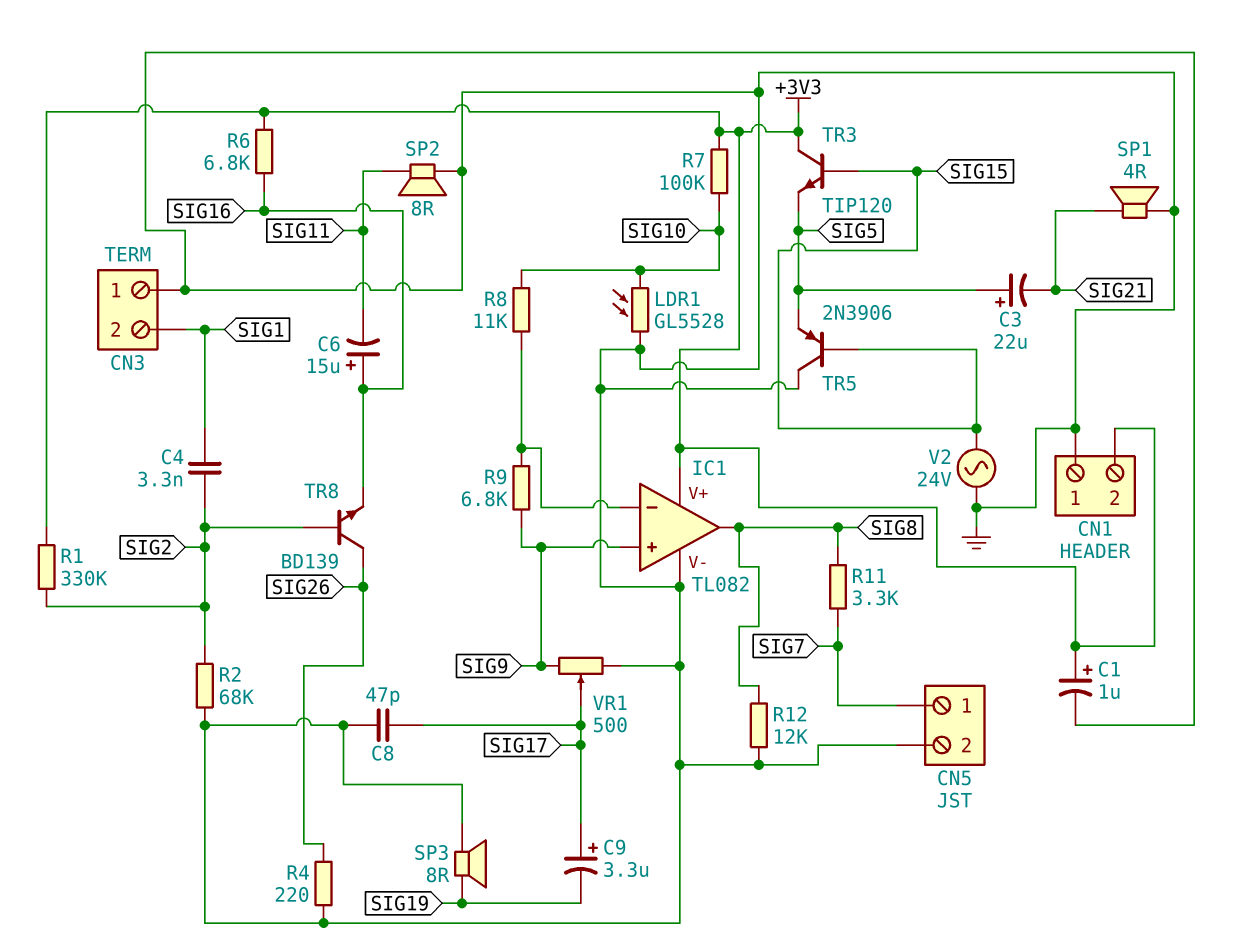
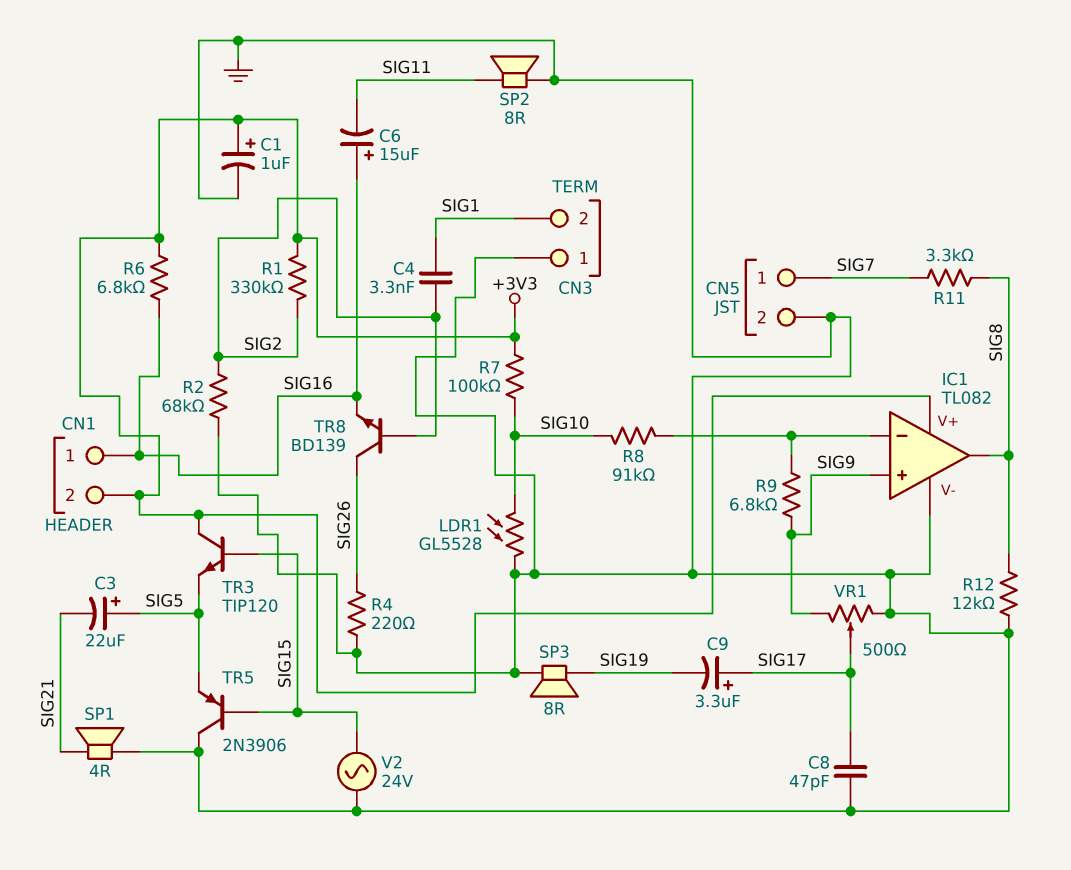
CN1 pin 1: GND -> SIG16
R8: 11k (IC1/in-, SIG10) -> 91k (IC1/in-, SIG10)

